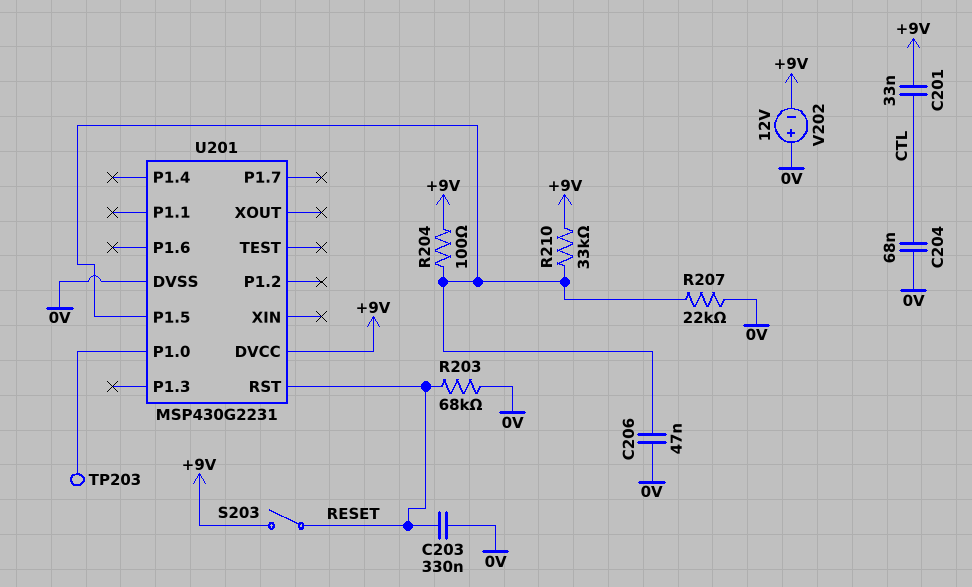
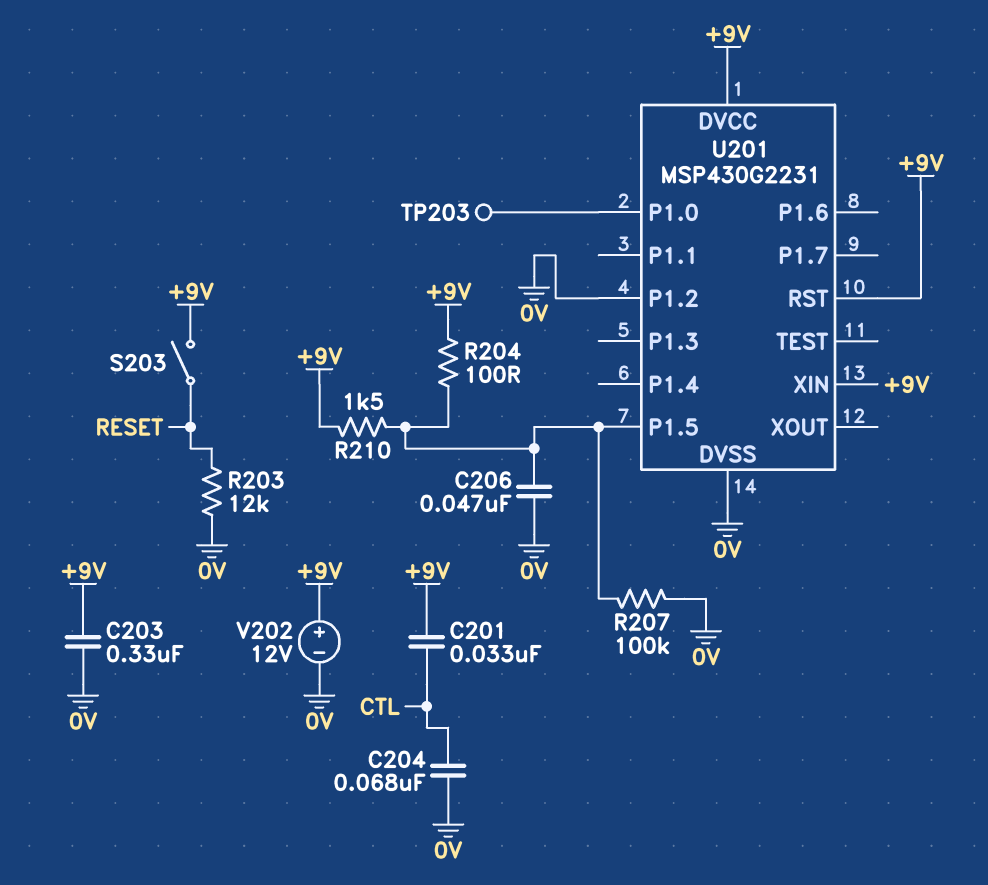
C203: 330nF (0V, RESET) -> 330nF (+9V, 0V)
R203: 68k (0V, RESET) -> 12k (0V, RESET)
R207: 22k (0V, U201/P1.5) -> 100k (0V, U201/P1.5)
R210: 33k (+9V, U201/P1.5) -> 1.5k (+9V, U201/P1.5)
U201 pin P1.2: none -> 0V
U201 pin RST: RESET -> +9V
U201 pin XIN: none -> +9V
V202: 12V (plus 0V, minus +9V) -> 12V (plus +9V, minus 0V)

